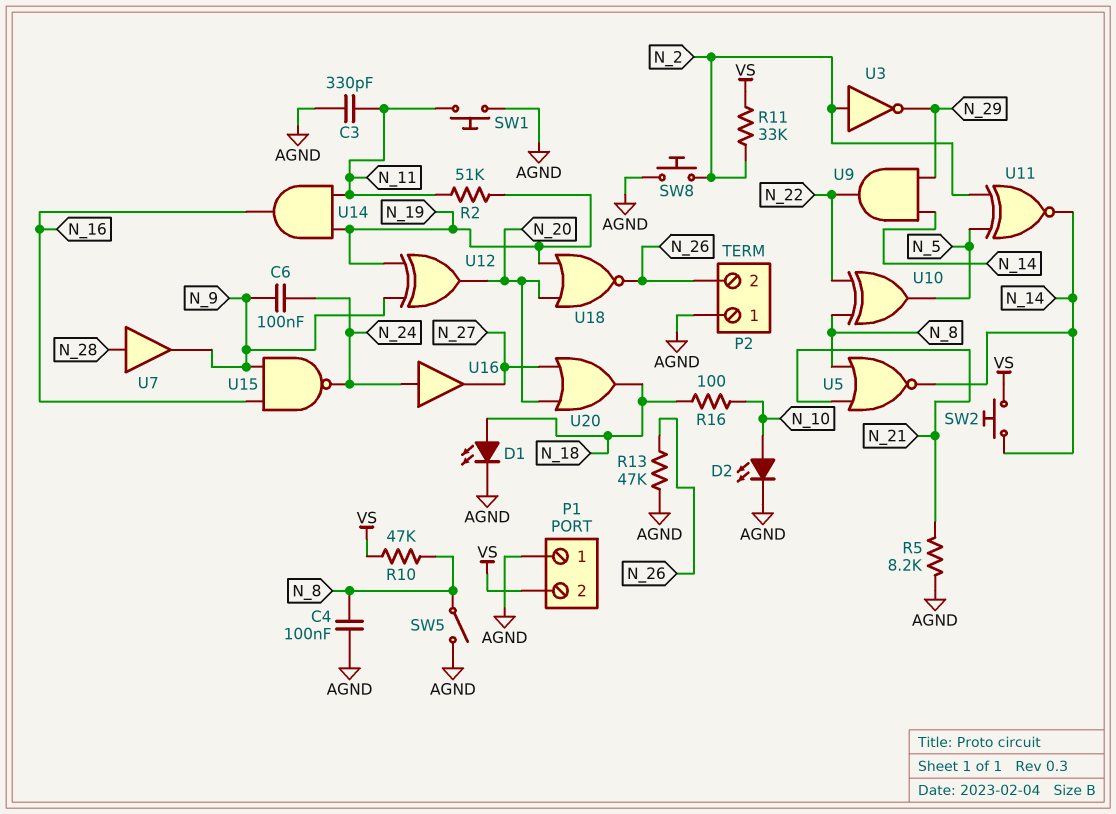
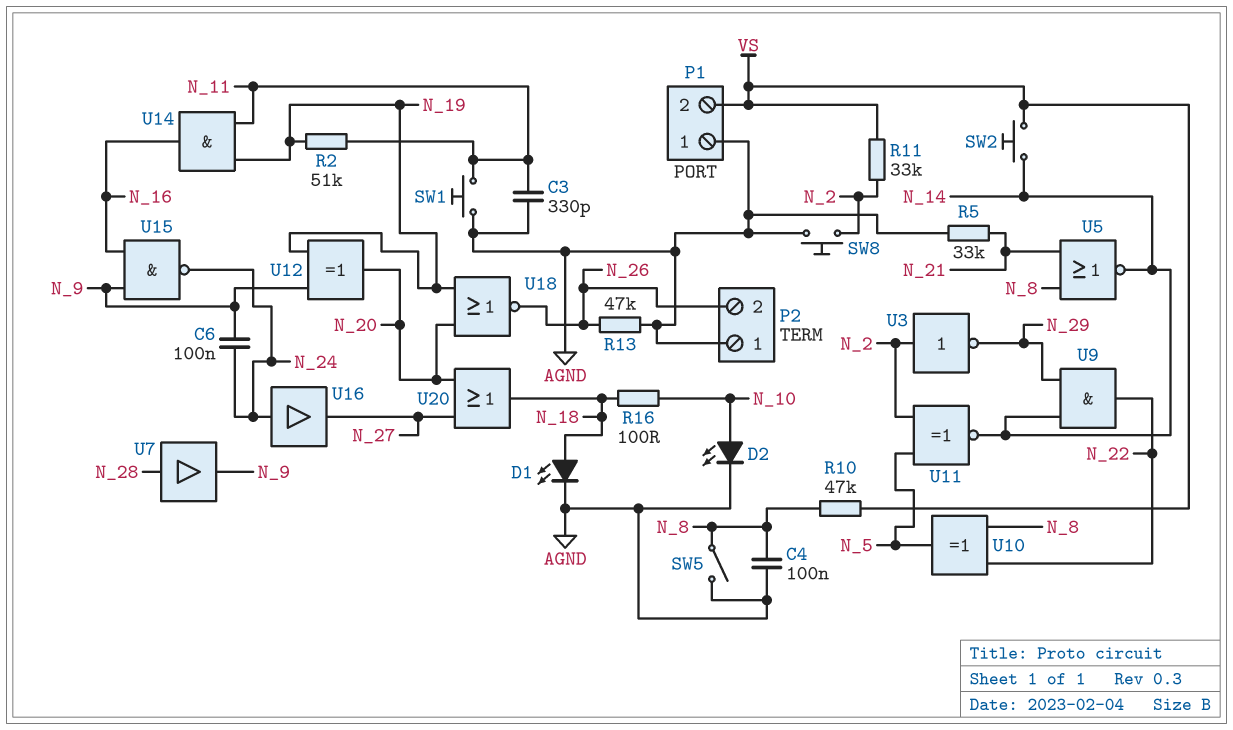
R5: 8.2k (AGND, N_21) -> 33k (AGND, N_21)

